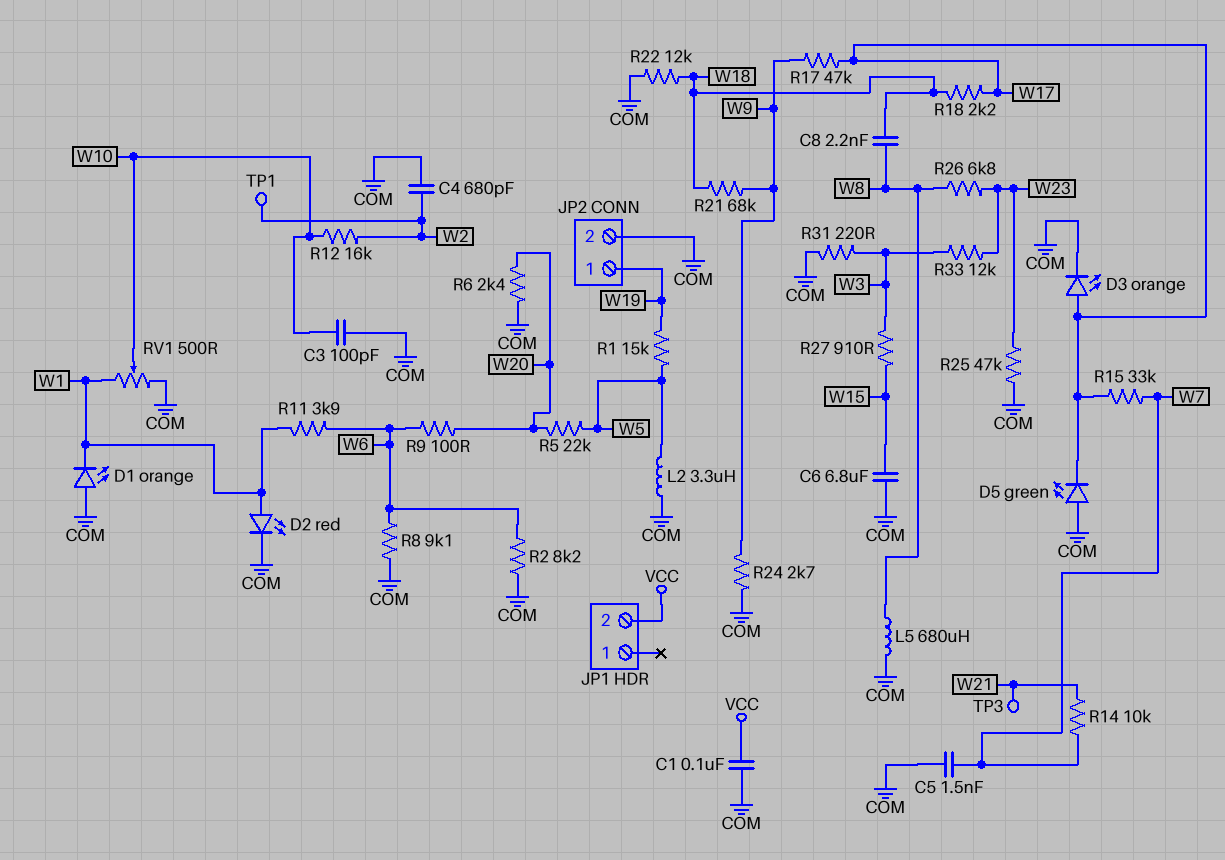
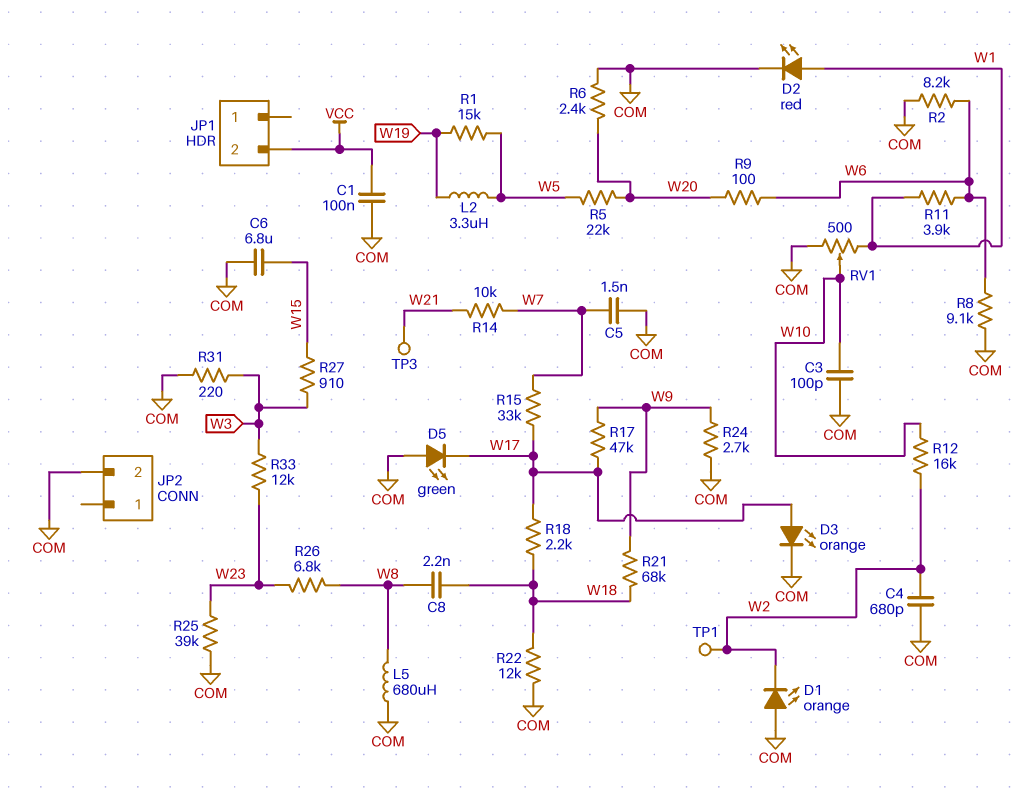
D1: LED orange (A COM, K W1) -> LED orange (A COM, K W2)
JP2 pin 1: W19 -> none
L2: 3.3uH (COM, W5) -> 3.3uH (W5, W19)
R25: 47k (COM, W23) -> 39k (COM, W23)

